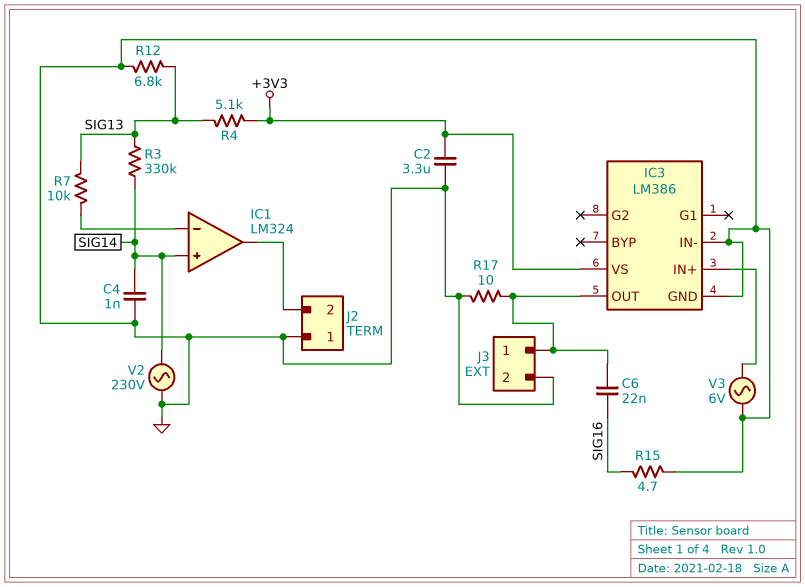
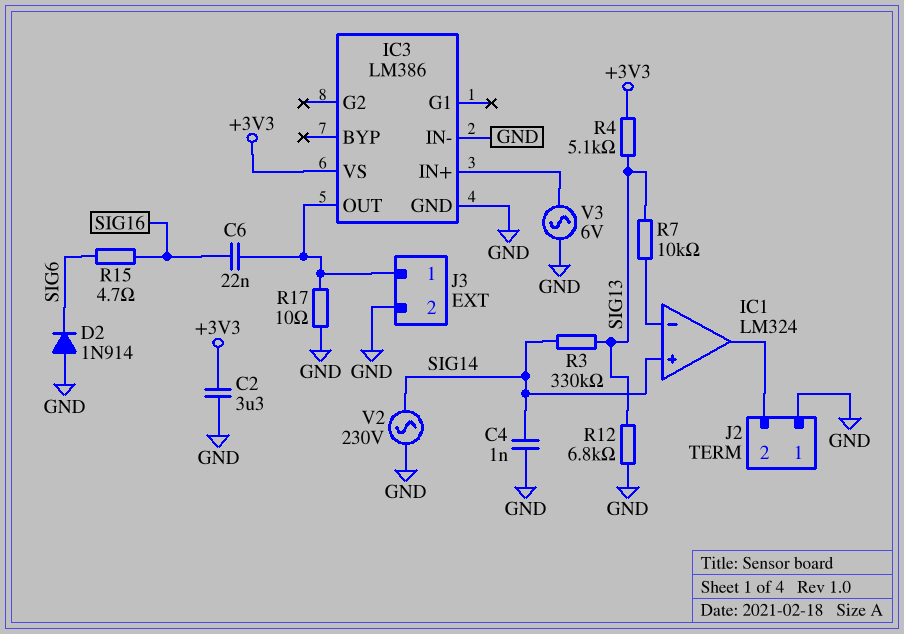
D2: none -> diode 1N914 (A GND, K SIG6)
R15: 4.7 (GND, SIG16) -> 4.7 (SIG6, SIG16)

